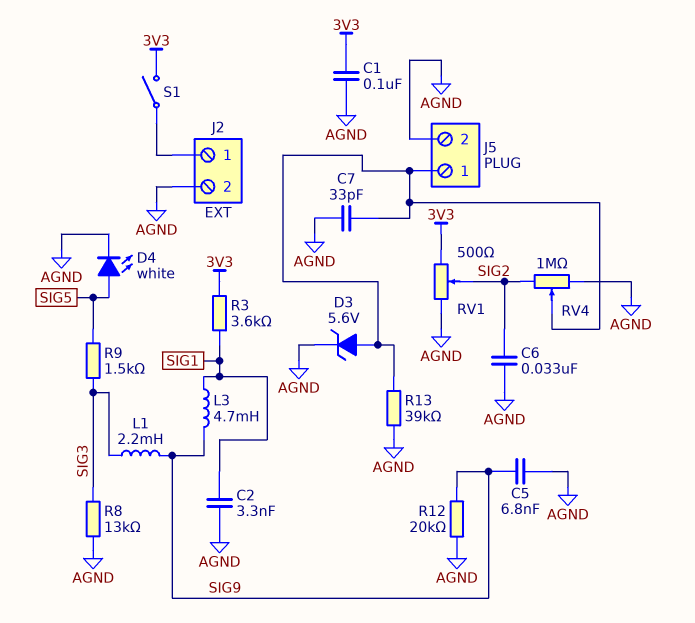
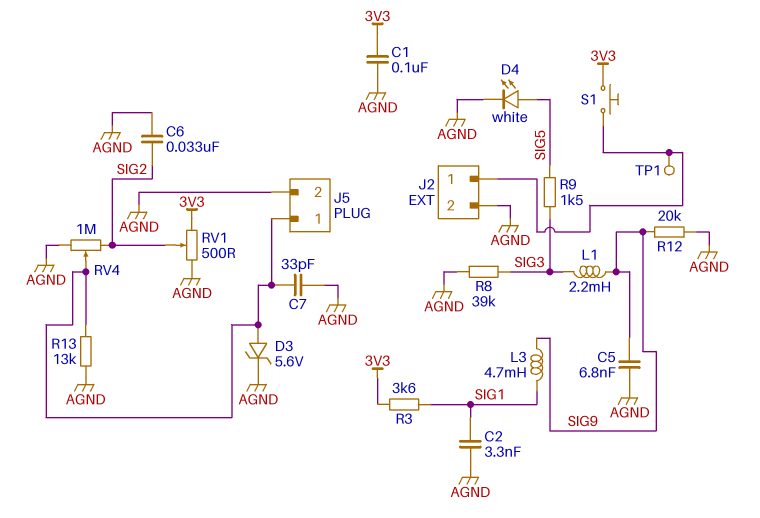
R8: 13k (AGND, SIG3) -> 39k (AGND, SIG3)
R13: 39k (AGND, J5/1) -> 13k (AGND, J5/1)
S1: switch (3V3, J2/1) -> button (3V3, J2/1)
TP1: none -> test point (J2/1)

